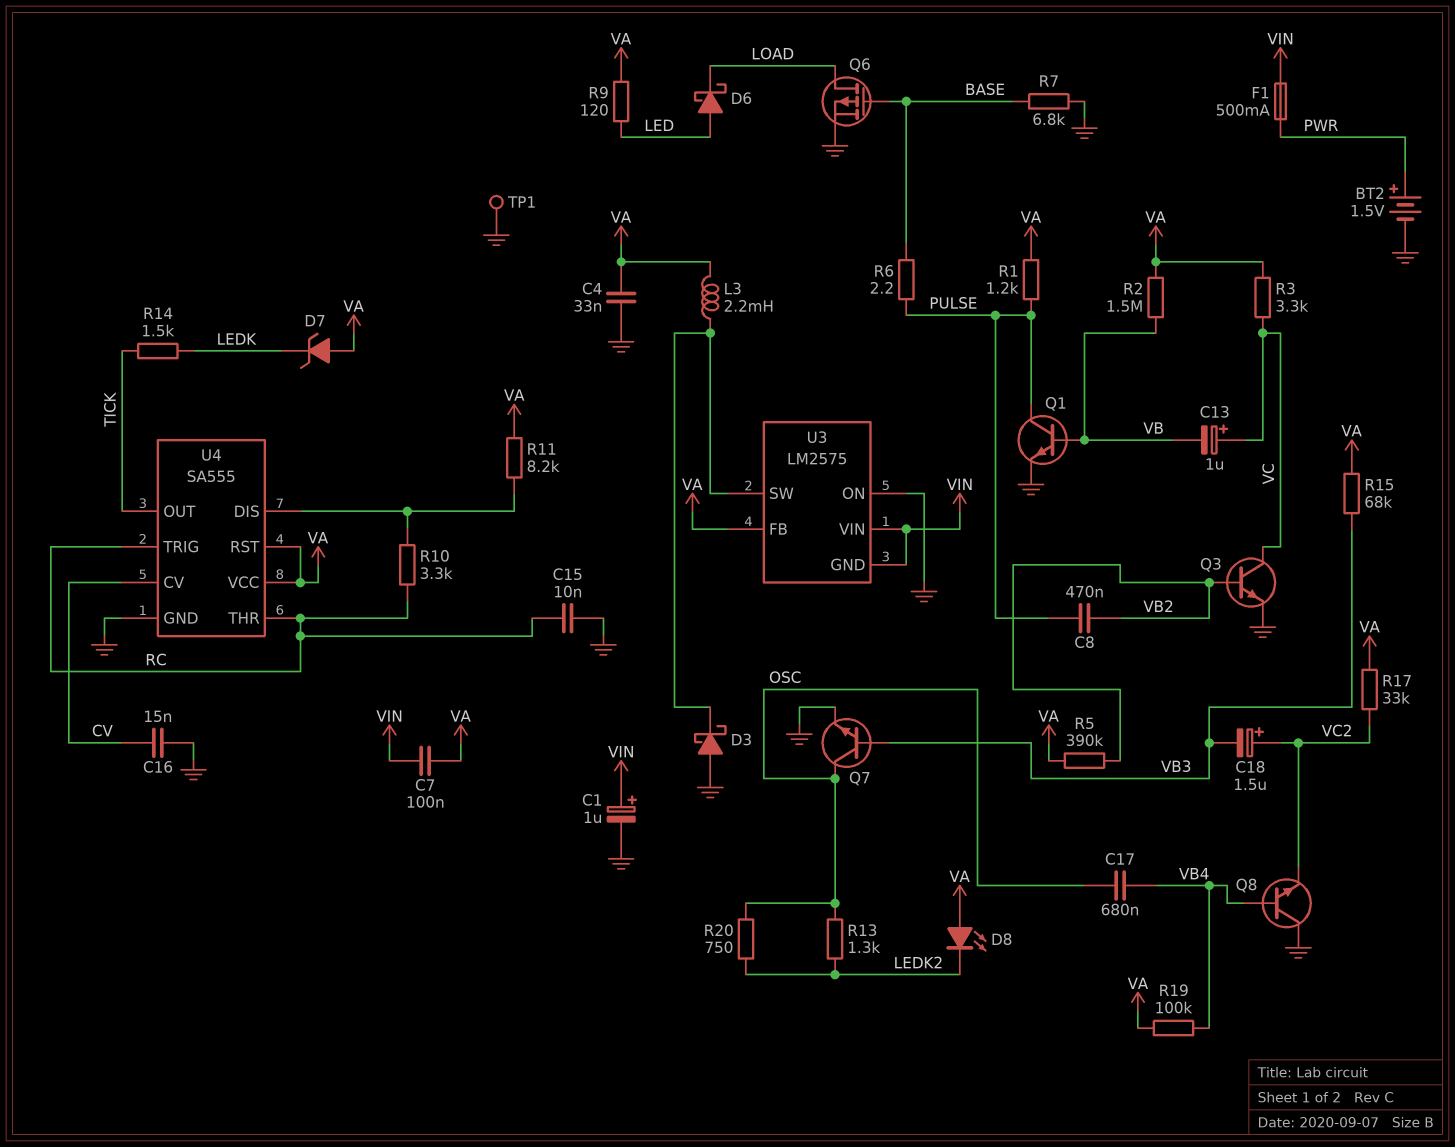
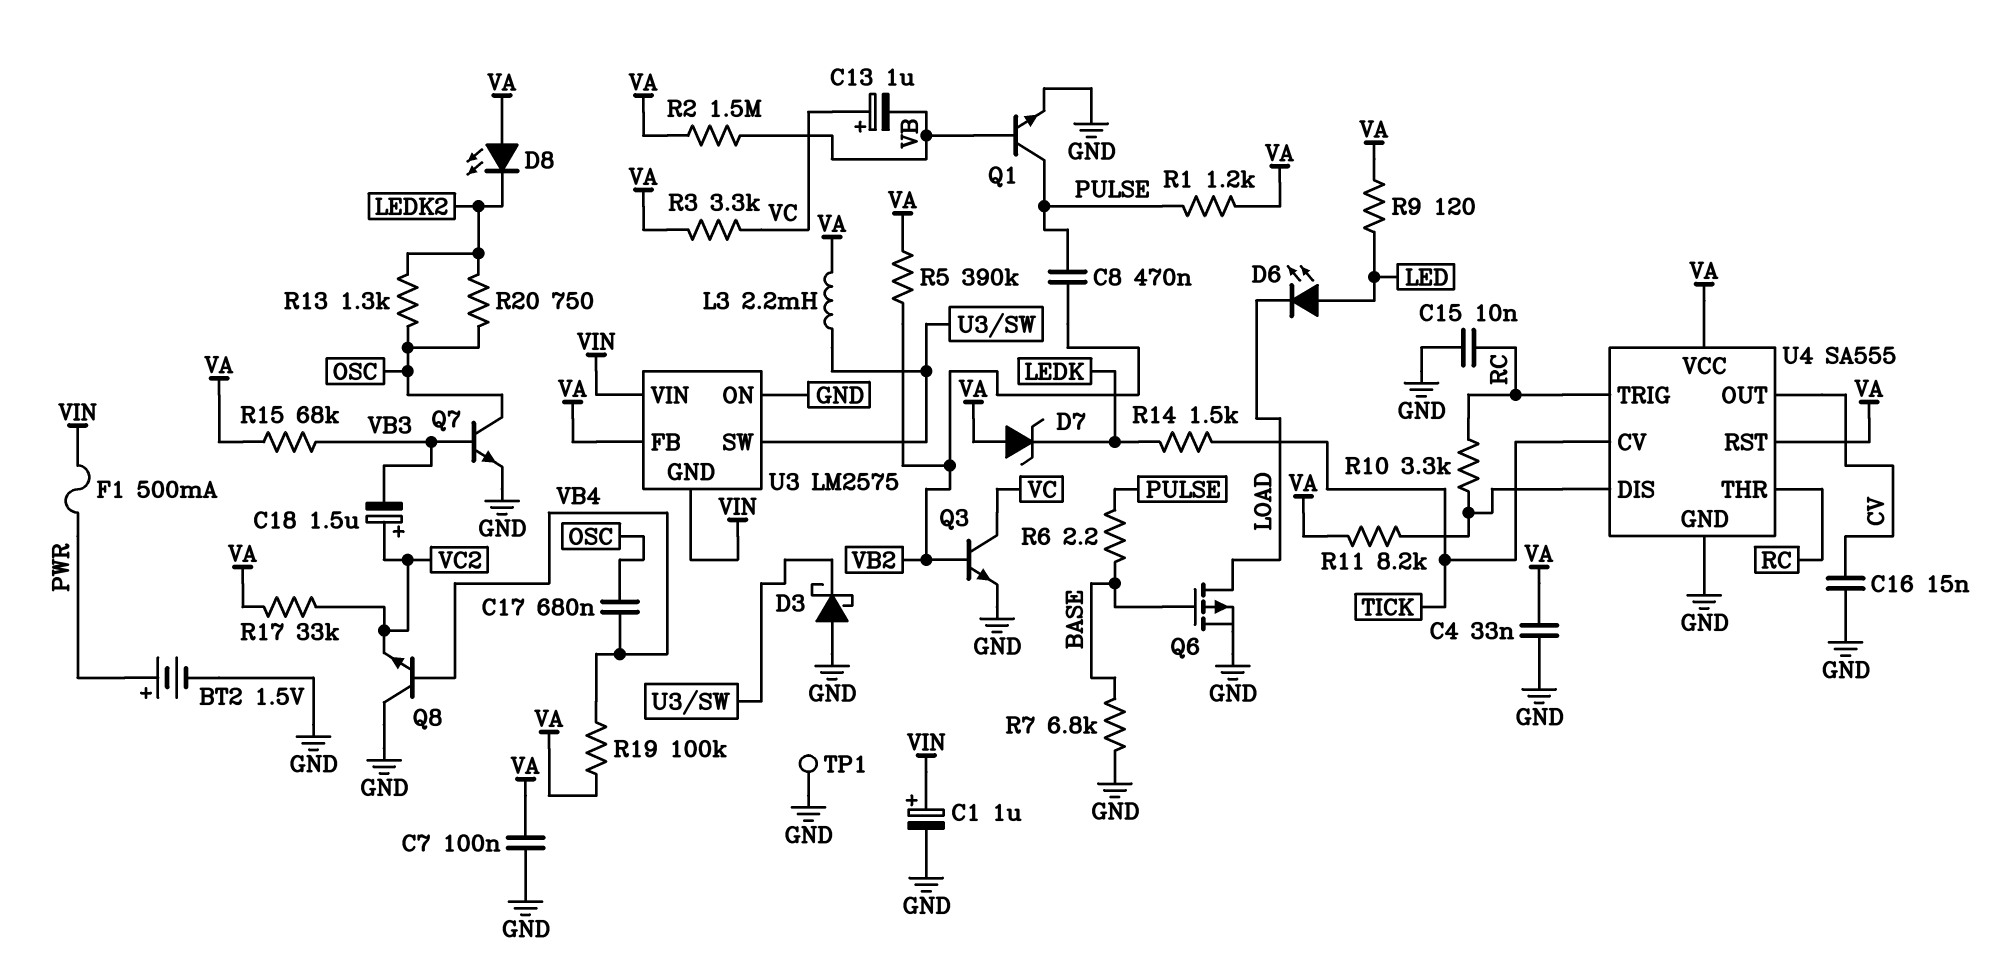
C7: 100nF (VA, VIN) -> 100nF (GND, VA)
D6: schottky (A LED, K LOAD) -> LED (A LED, K LOAD)
U4 pin CV: CV -> TICK
U4 pin OUT: TICK -> CV

